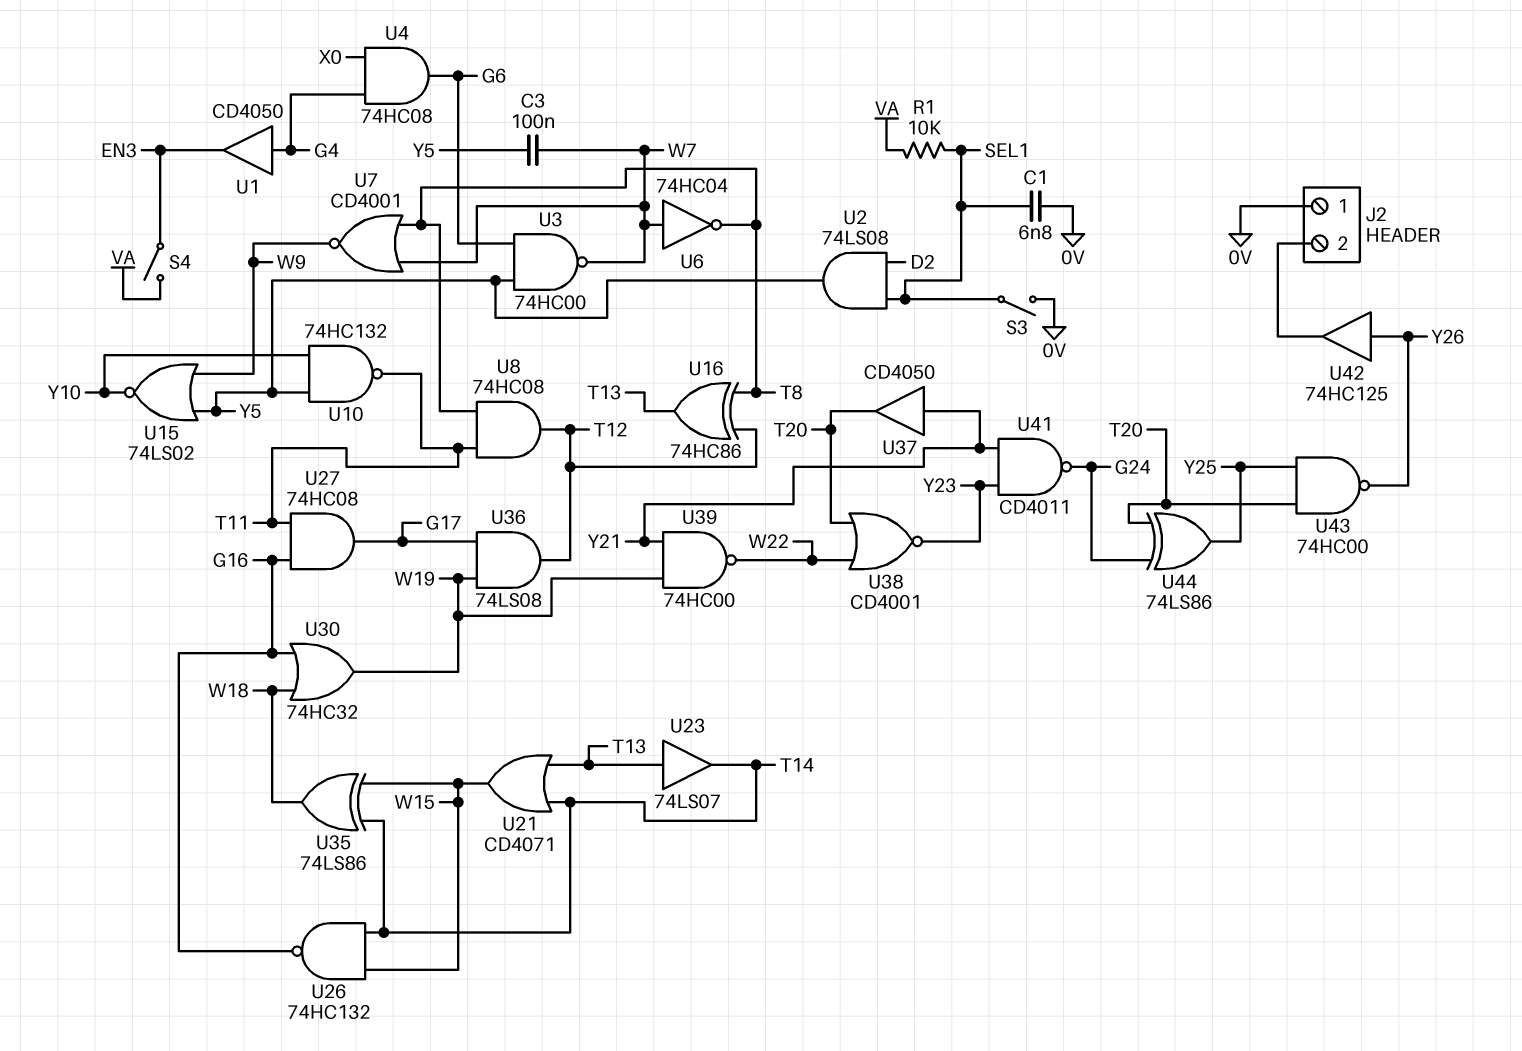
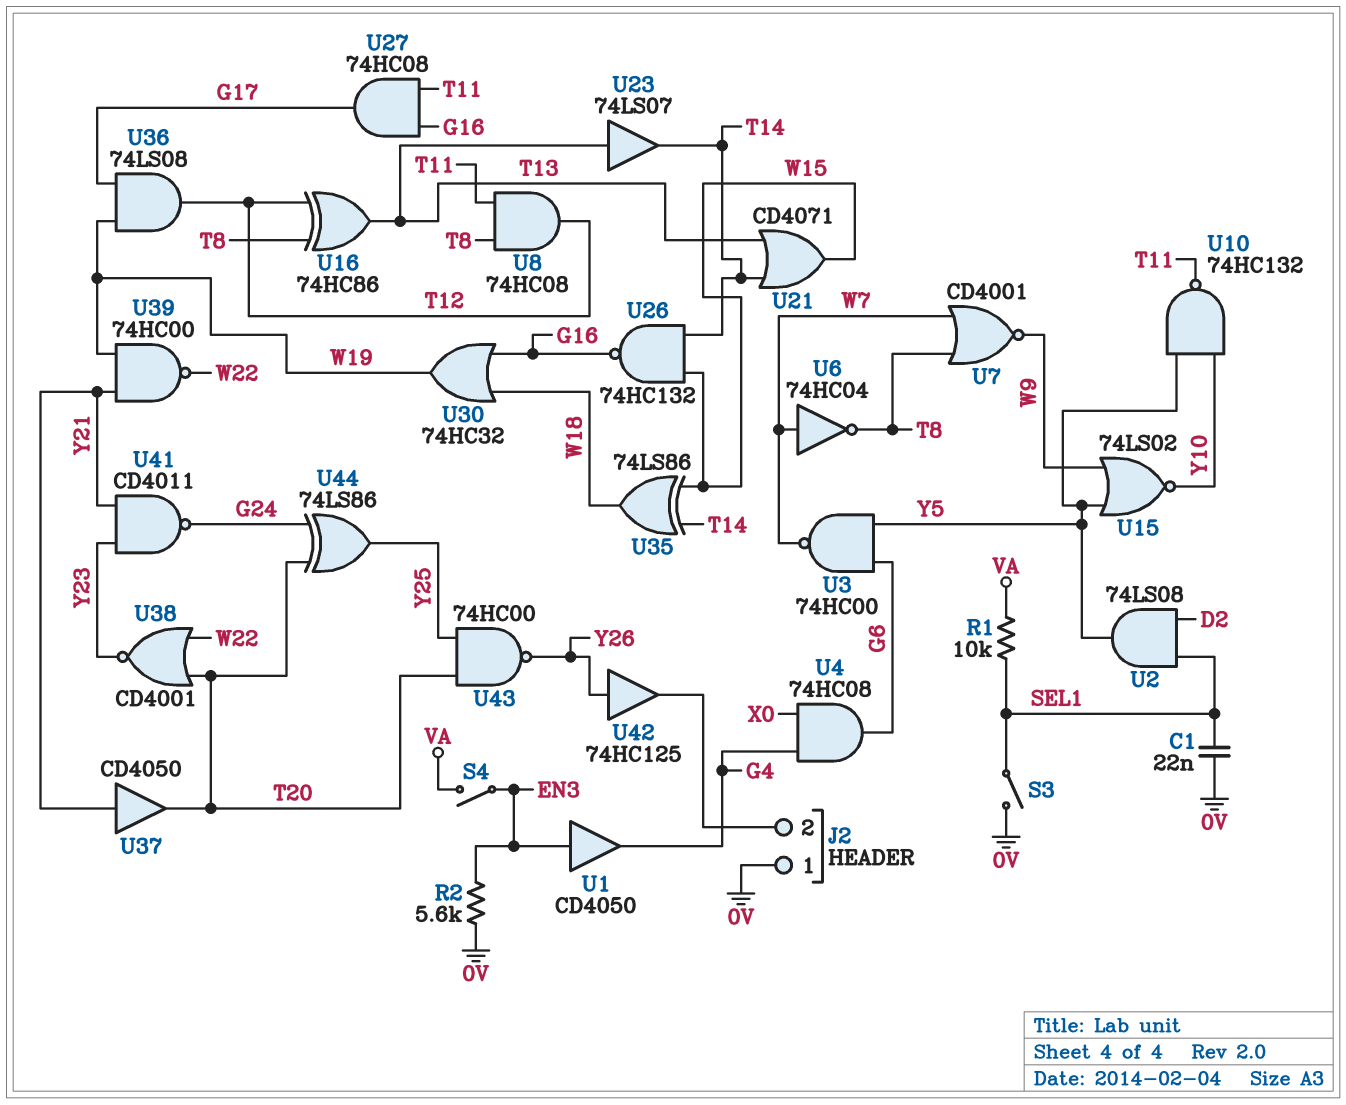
C1: 6.8nF (0V, SEL1) -> 22nF (0V, SEL1)
C3: 100nF (W7, Y5) -> none
R2: none -> 5.6k (0V, EN3)
U1: buffer CD4050 (in G4, out EN3) -> buffer CD4050 (in EN3, out G4)

